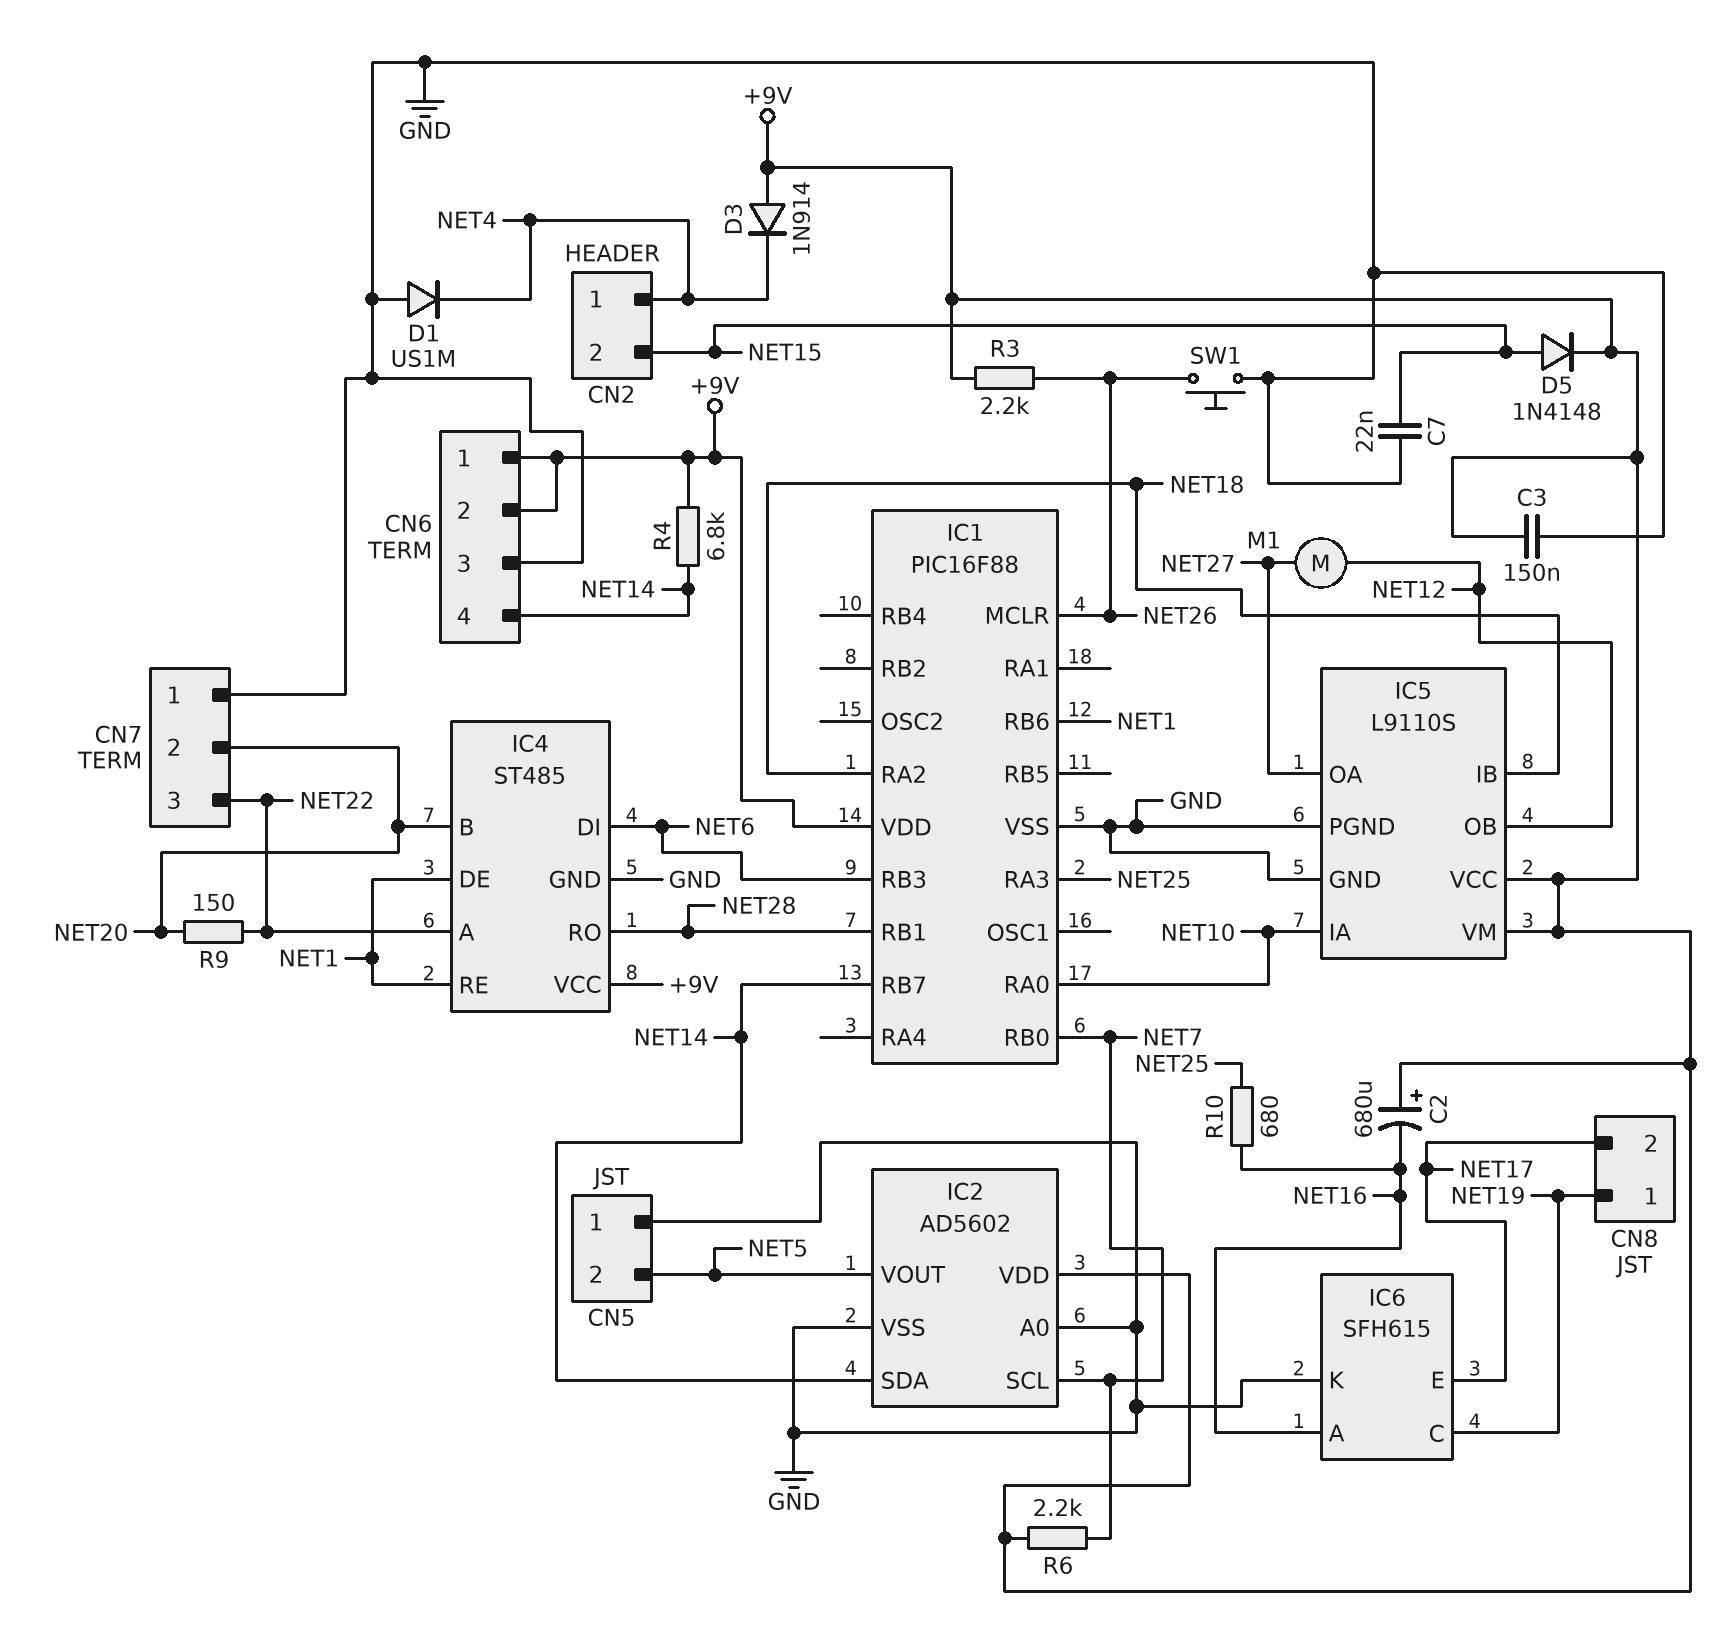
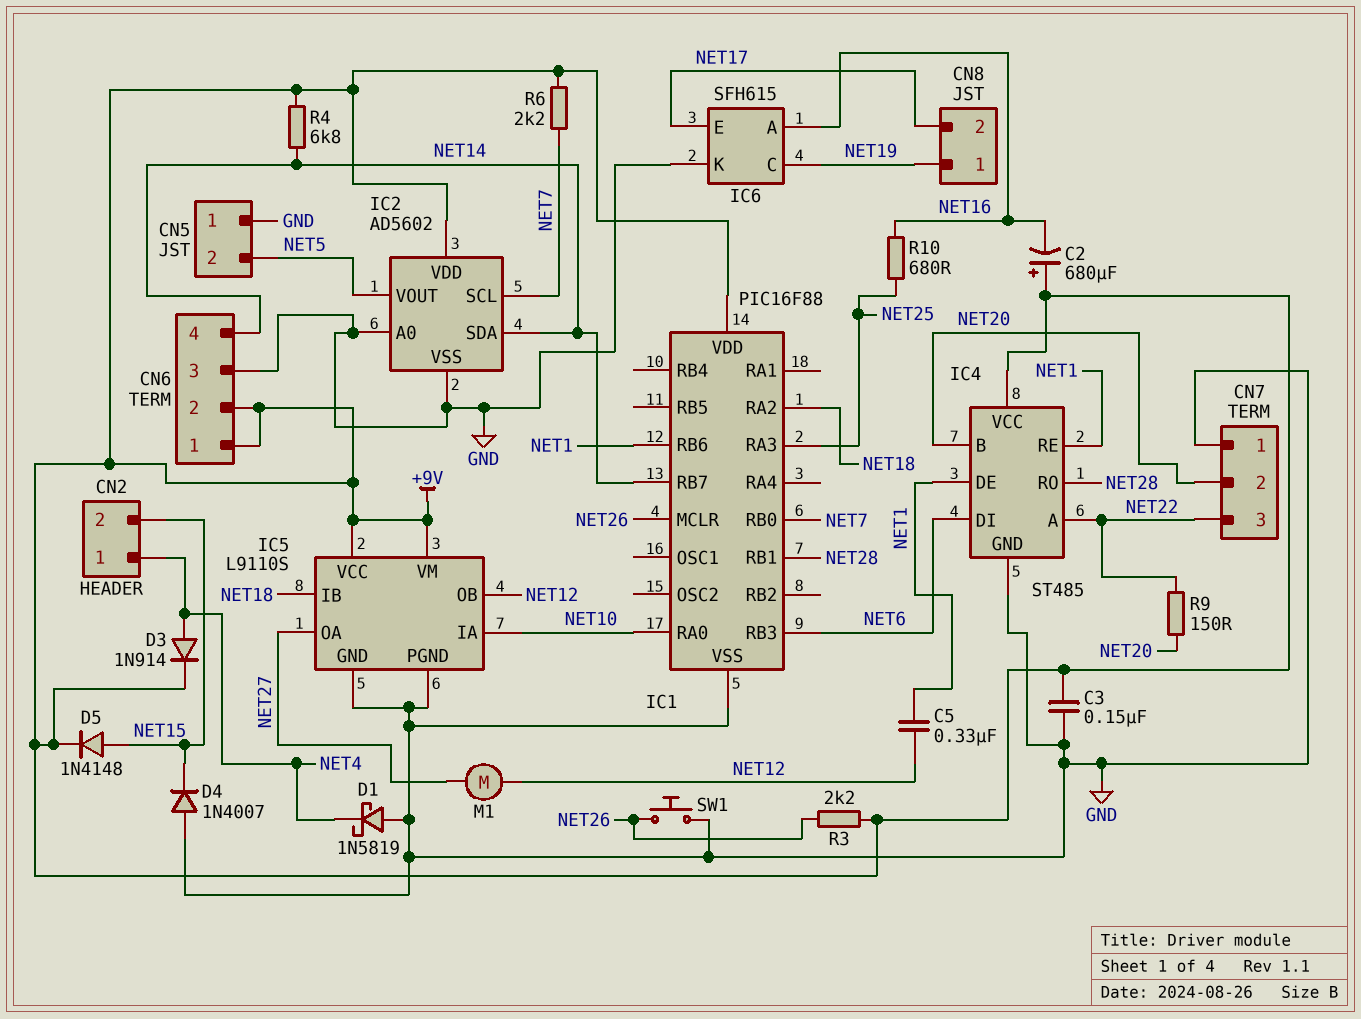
C5: none -> 330nF (NET1, NET12)
C7: 22nF (GND, NET15) -> none
D1: diode US1M (A GND, K NET4) -> schottky 1N5819 (A GND, K NET4)
D3: diode 1N914 (A +9V, K NET4) -> diode 1N914 (A NET4, K +9V)
D4: none -> diode 1N4007 (A GND, K NET15)

